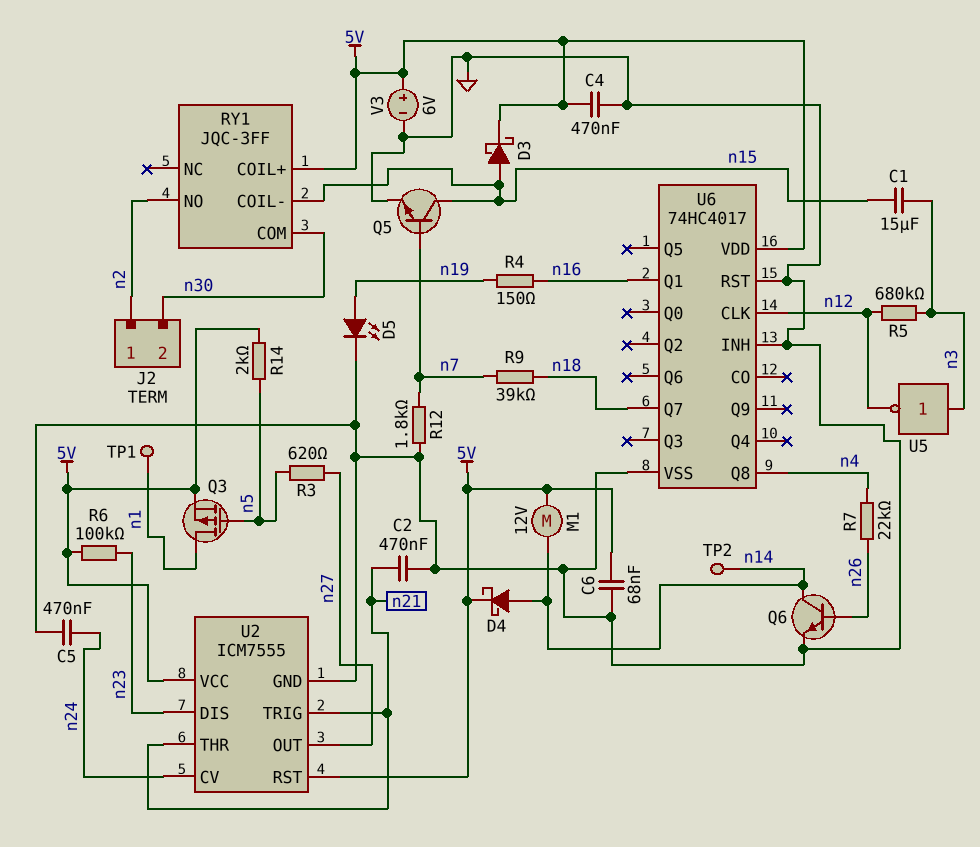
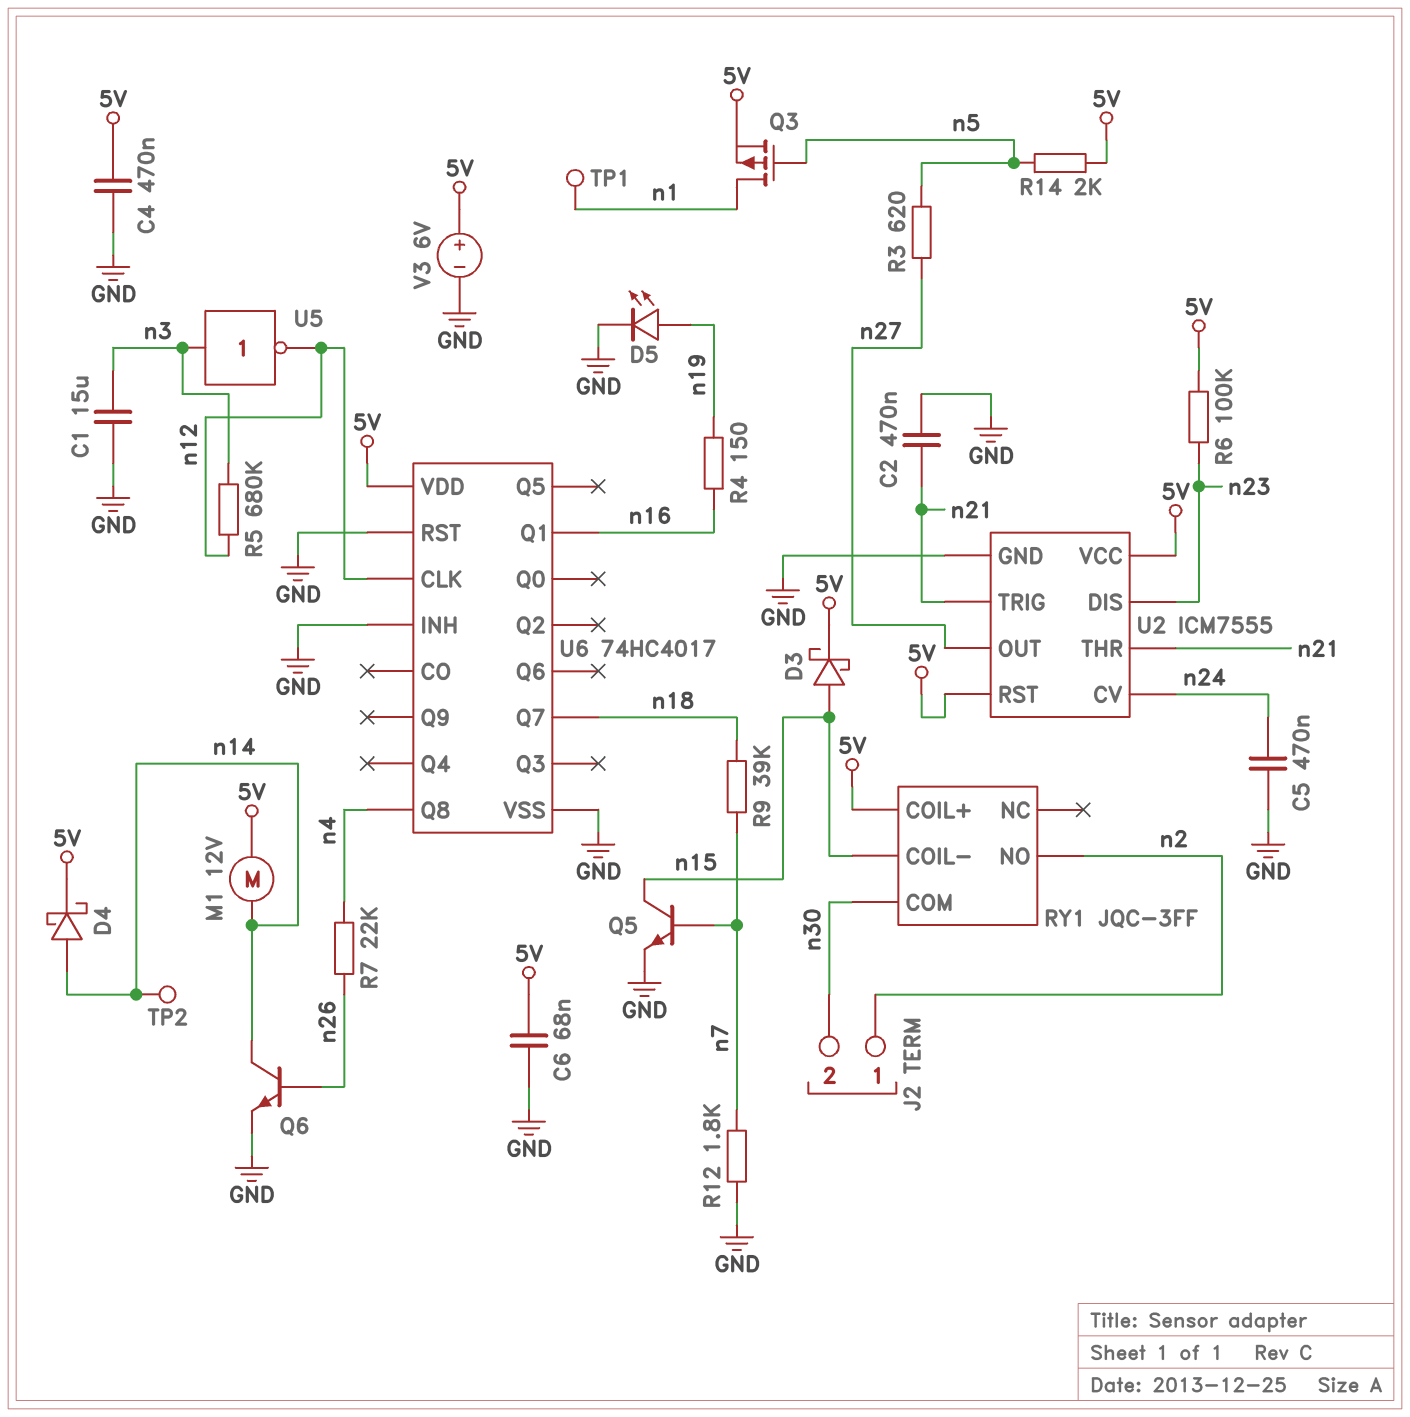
C1: 15uF (n3, n15) -> 15uF (GND, n3)

